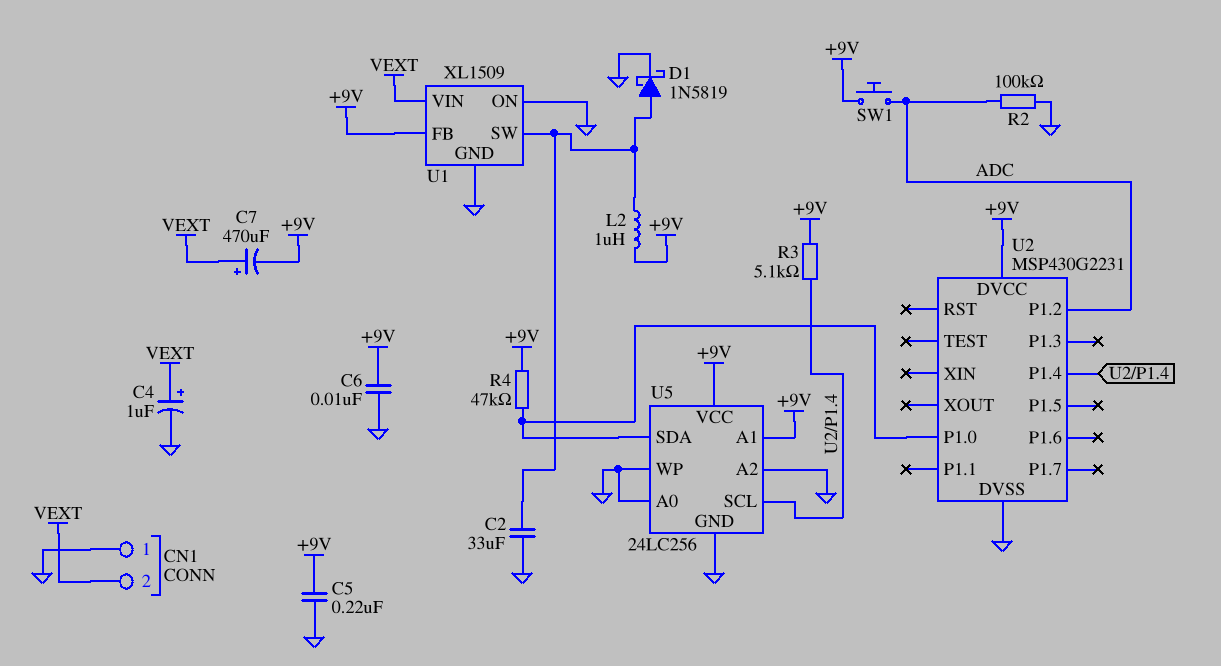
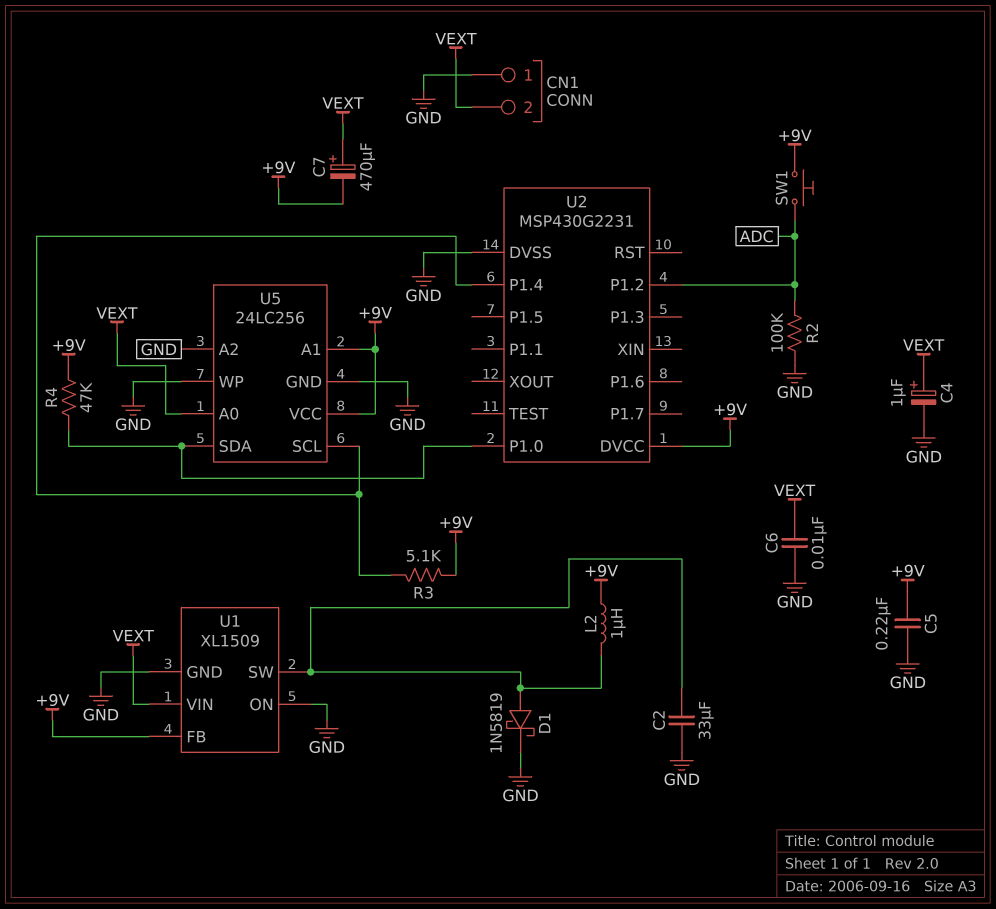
C6: 10nF (+9V, GND) -> 10nF (GND, VEXT)
U5 pin A0: GND -> VEXT

